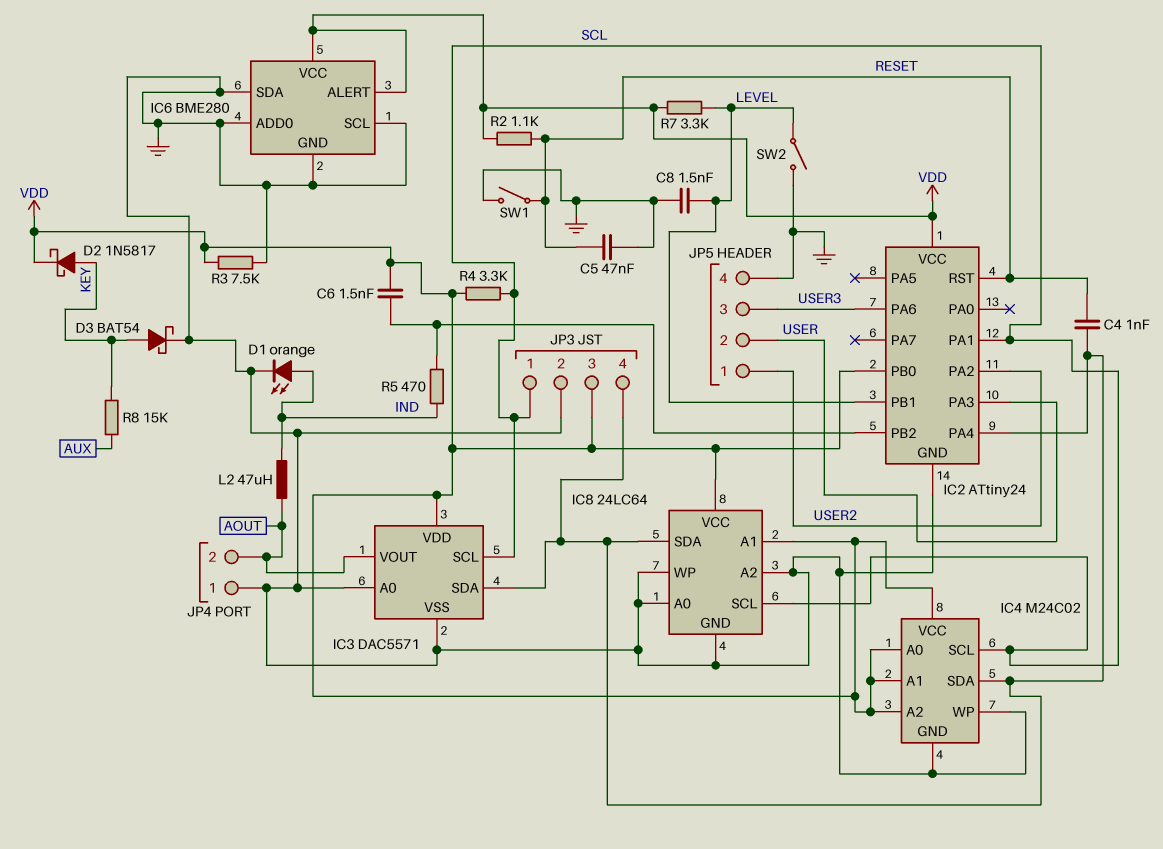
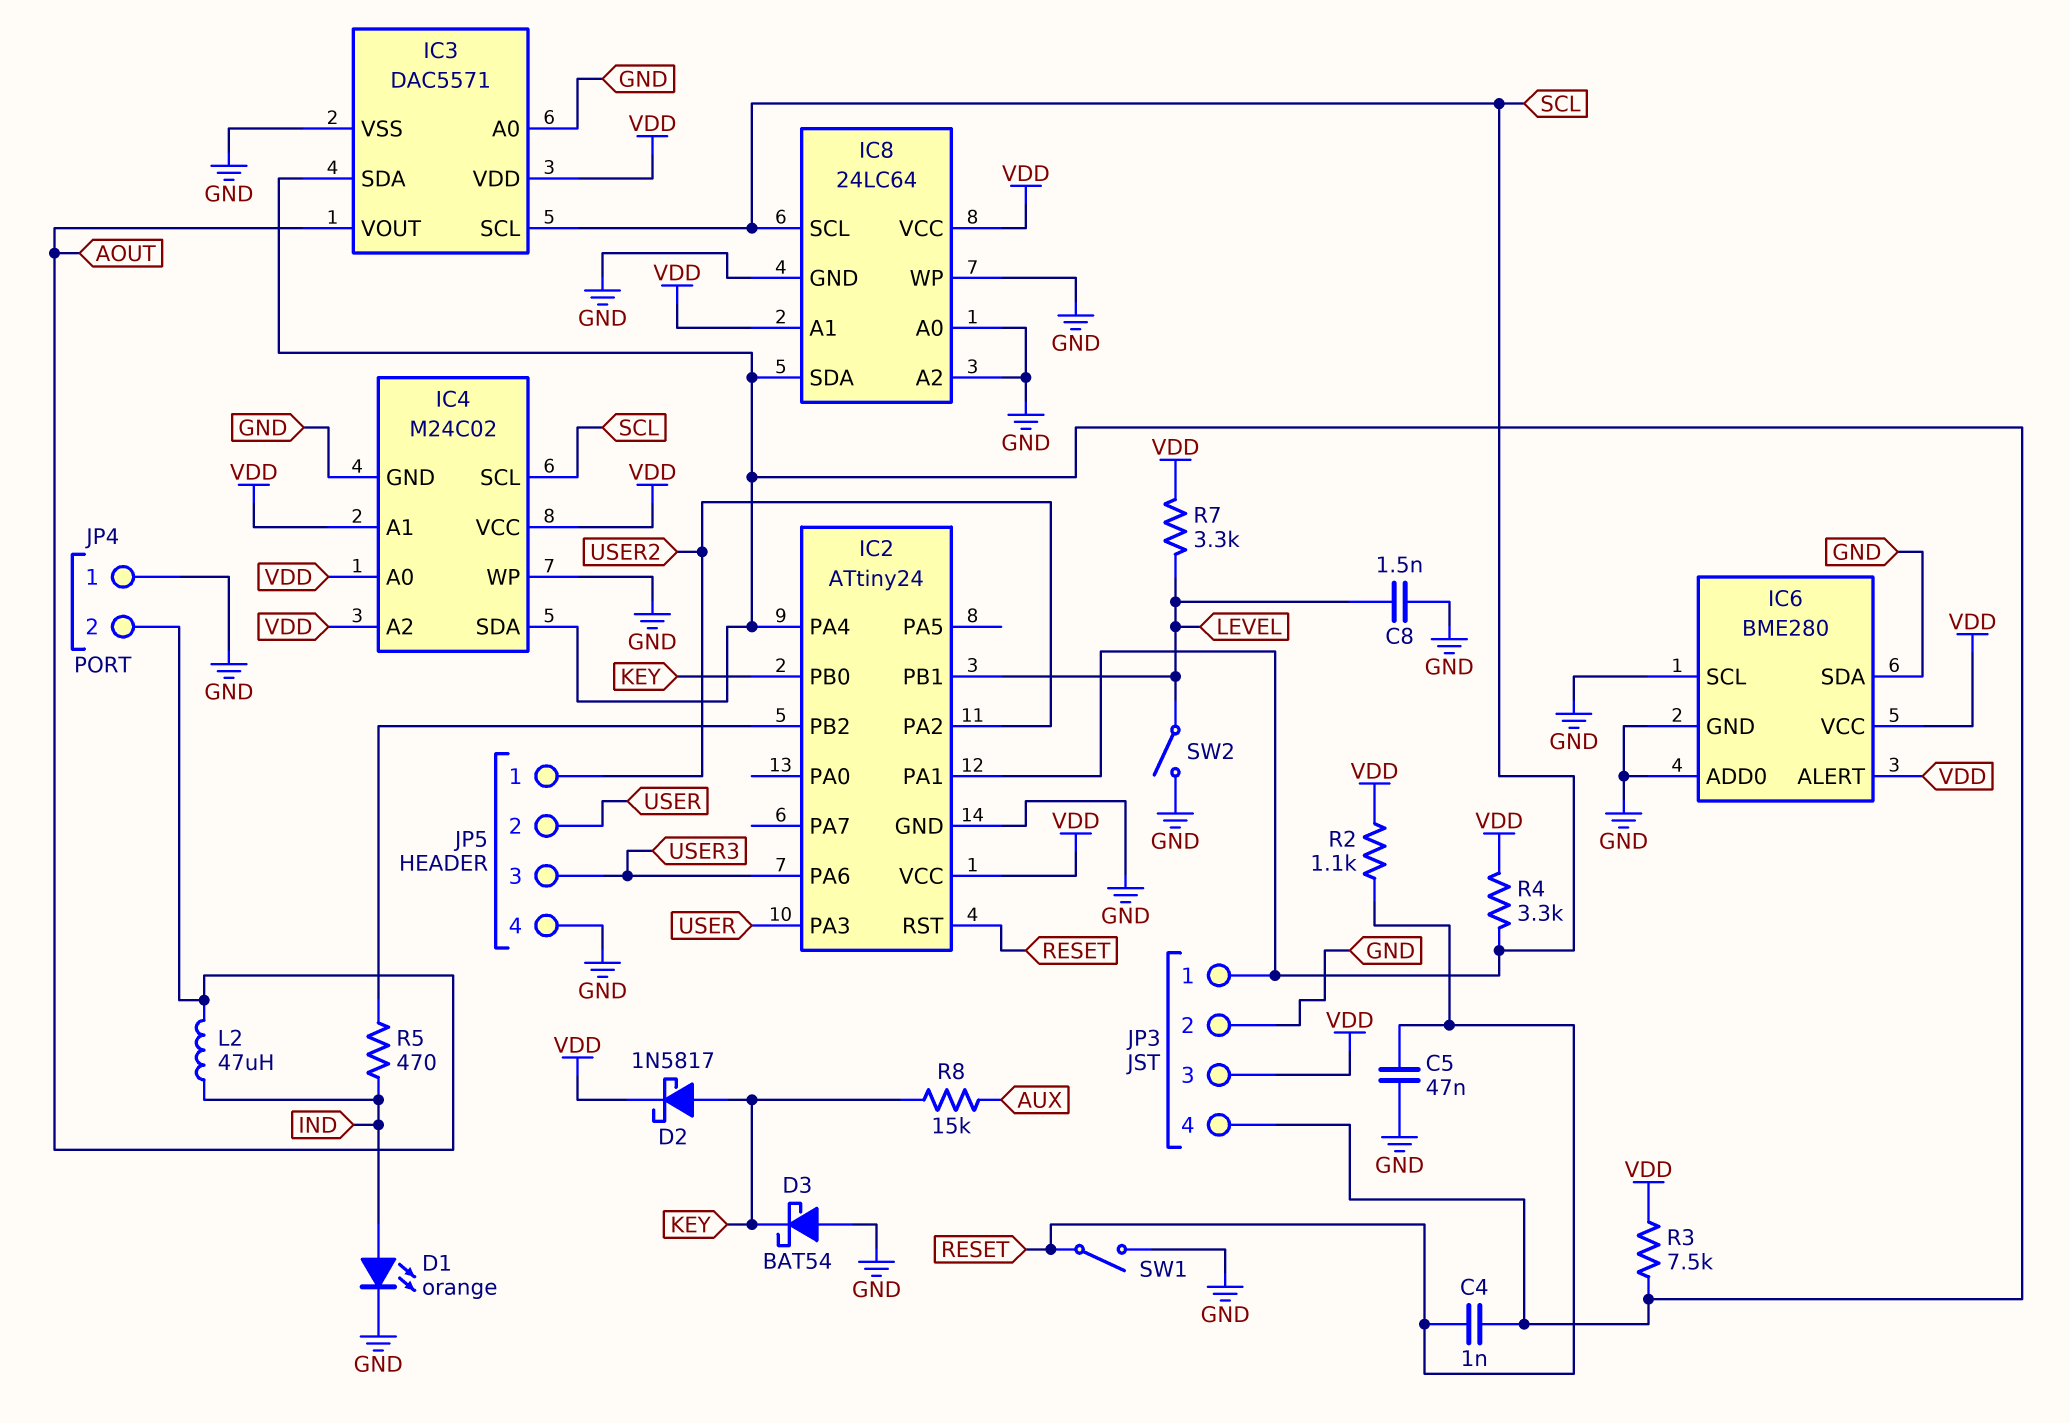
C6: 1.5nF (IC2/PB2, VDD) -> none
D3: schottky BAT54 (A KEY, K GND) -> schottky BAT54 (A GND, K KEY)
IC2 pin PB0: VDD -> KEY
R3: 7.5k (GND, VDD) -> 7.5k (IC2/PA4, VDD)

